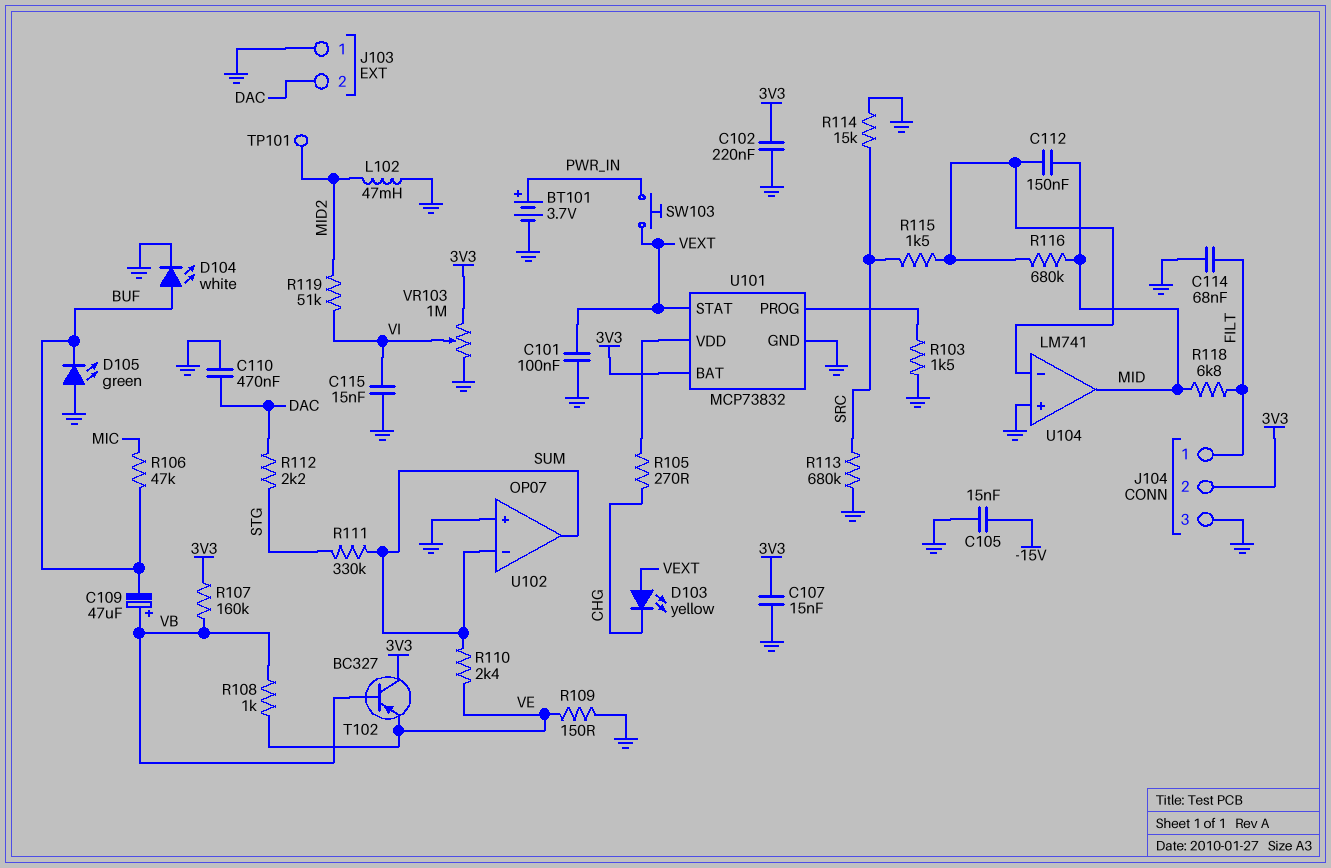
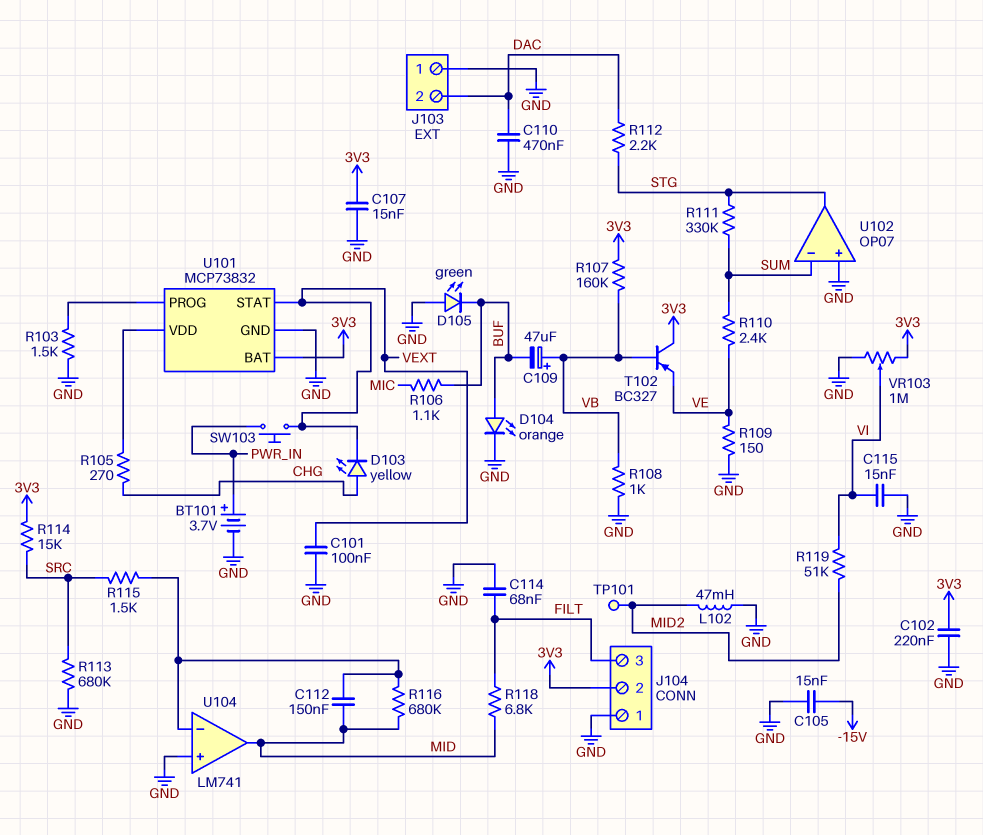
D103: LED yellow (A VEXT, K CHG) -> LED yellow (A CHG, K VEXT)
D104: LED white (A BUF, K GND) -> LED orange (A BUF, K GND)
J104 pin 1: FILT -> GND
J104 pin 3: GND -> FILT
R106: 47k (BUF, MIC) -> 1.1k (BUF, MIC)
R108: 1k (VB, VE) -> 1k (GND, VB)
R114: 15k (GND, SRC) -> 15k (3V3, SRC)
U102 pin out: SUM -> STG

